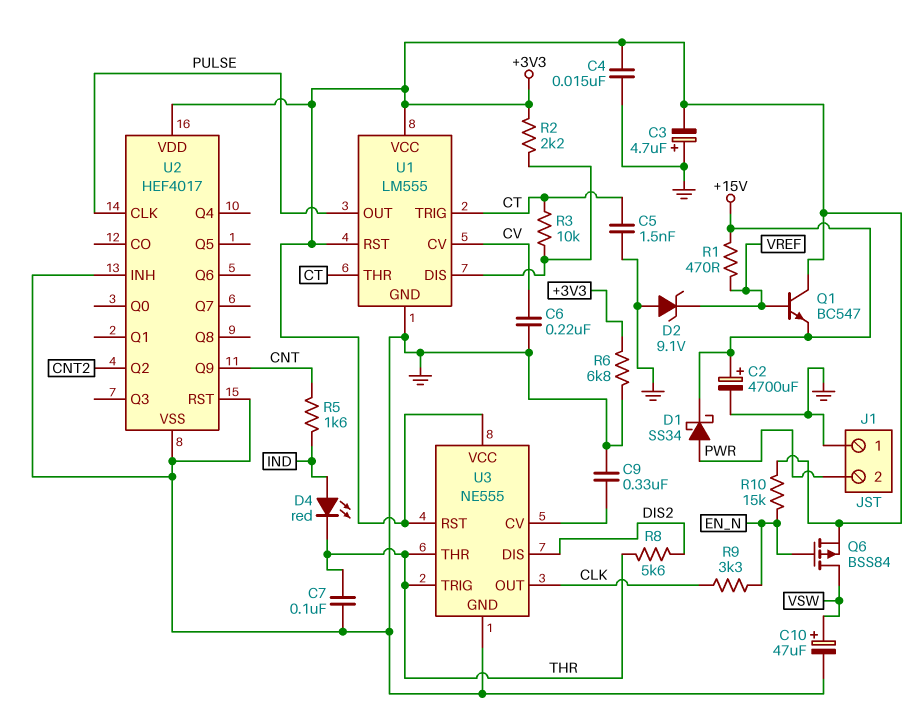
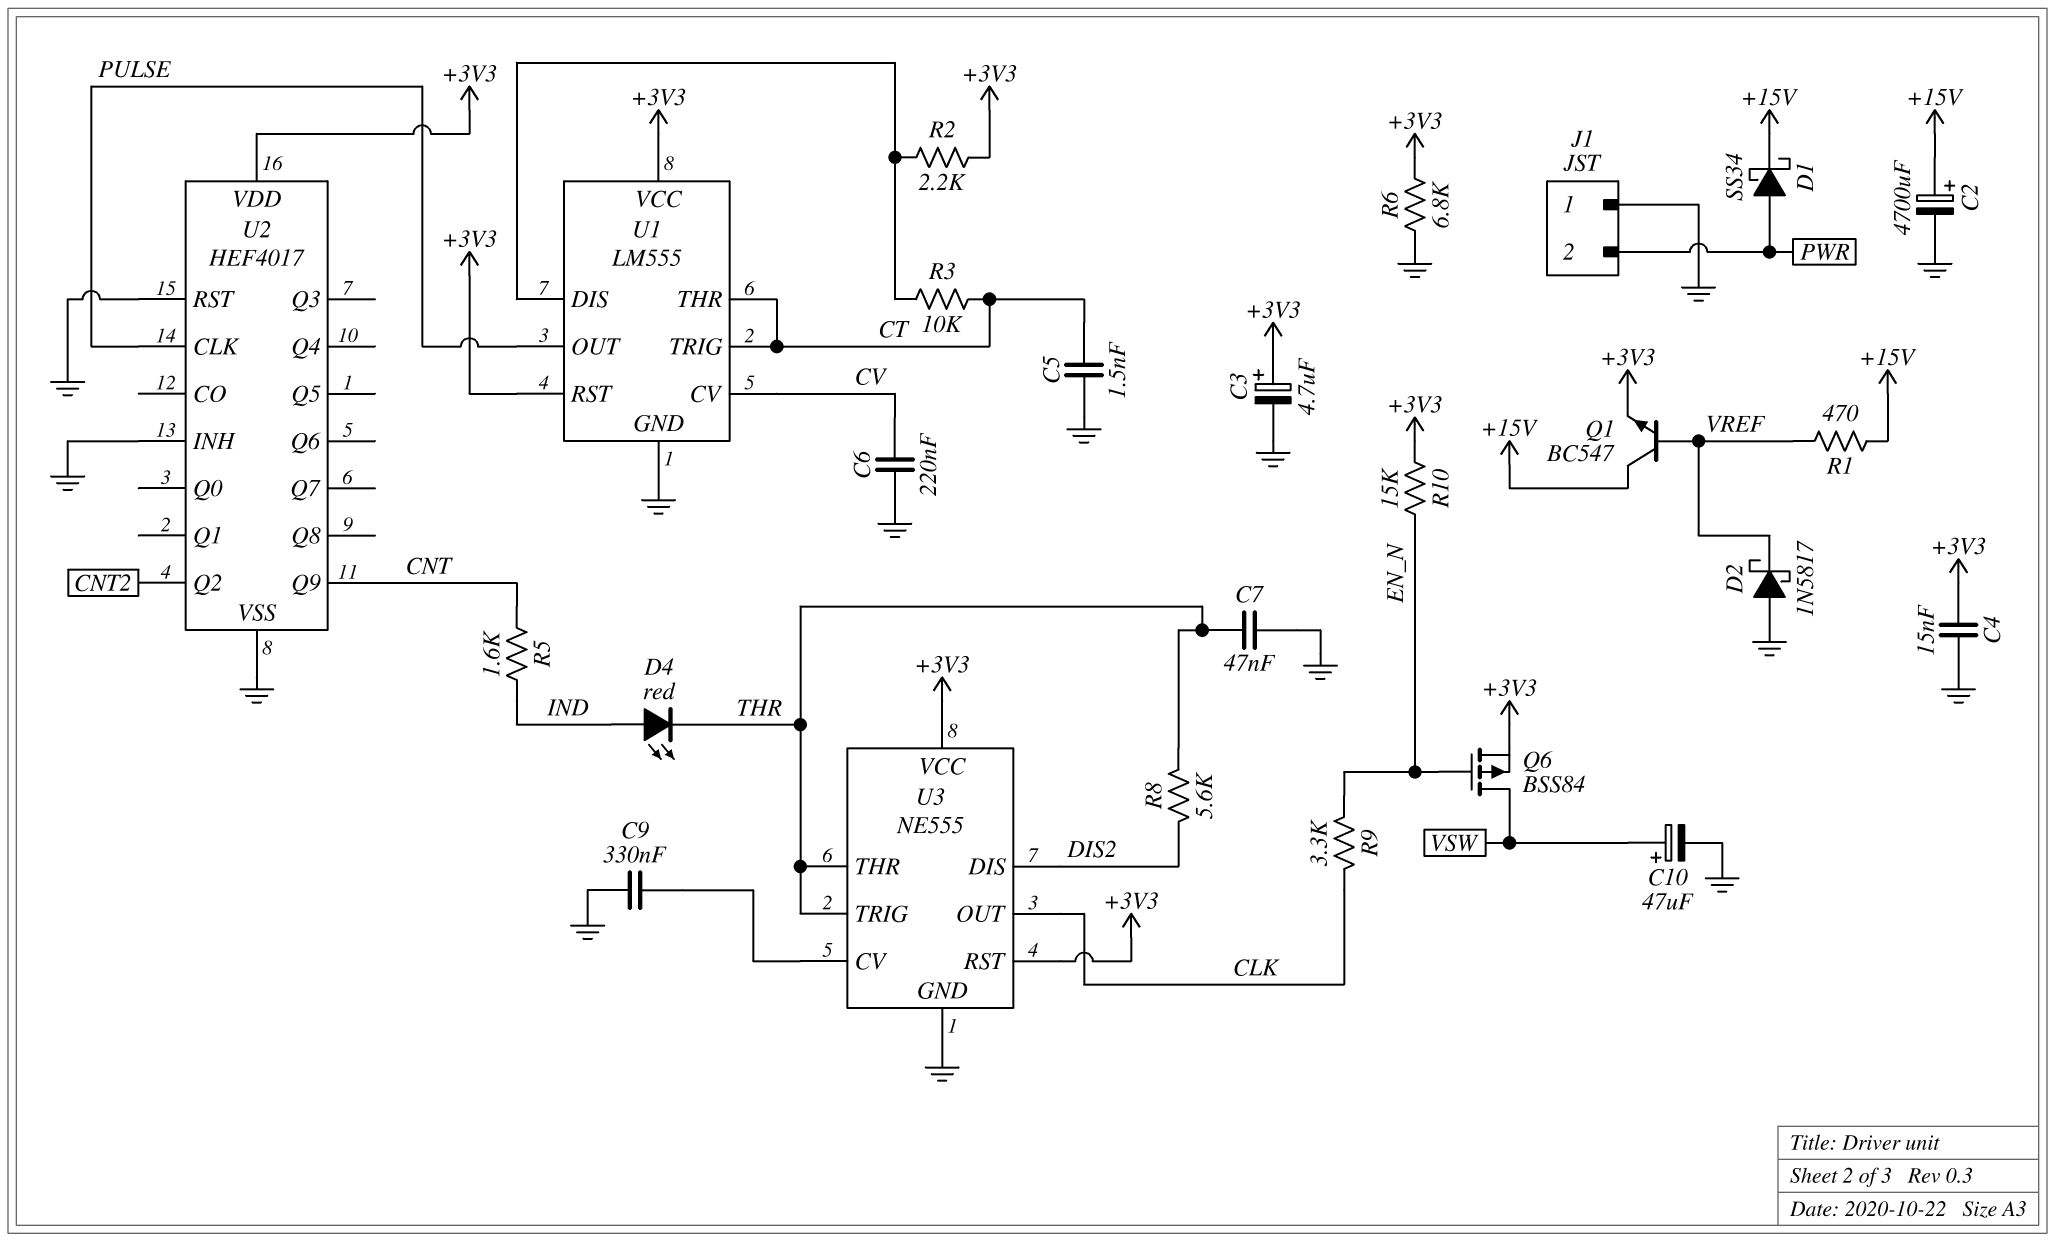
C3: 4.7uF (plus GND, minus +3V3) -> 4.7uF (plus +3V3, minus GND)
C7: 100nF (GND, THR) -> 47nF (GND, THR)
D2: zener 9.1V (A GND, K VREF) -> schottky 1N5817 (A GND, K VREF)
Q1: NPN BC547 (B VREF, C +3V3, E +15V) -> NPN BC547 (B VREF, C +15V, E +3V3)

